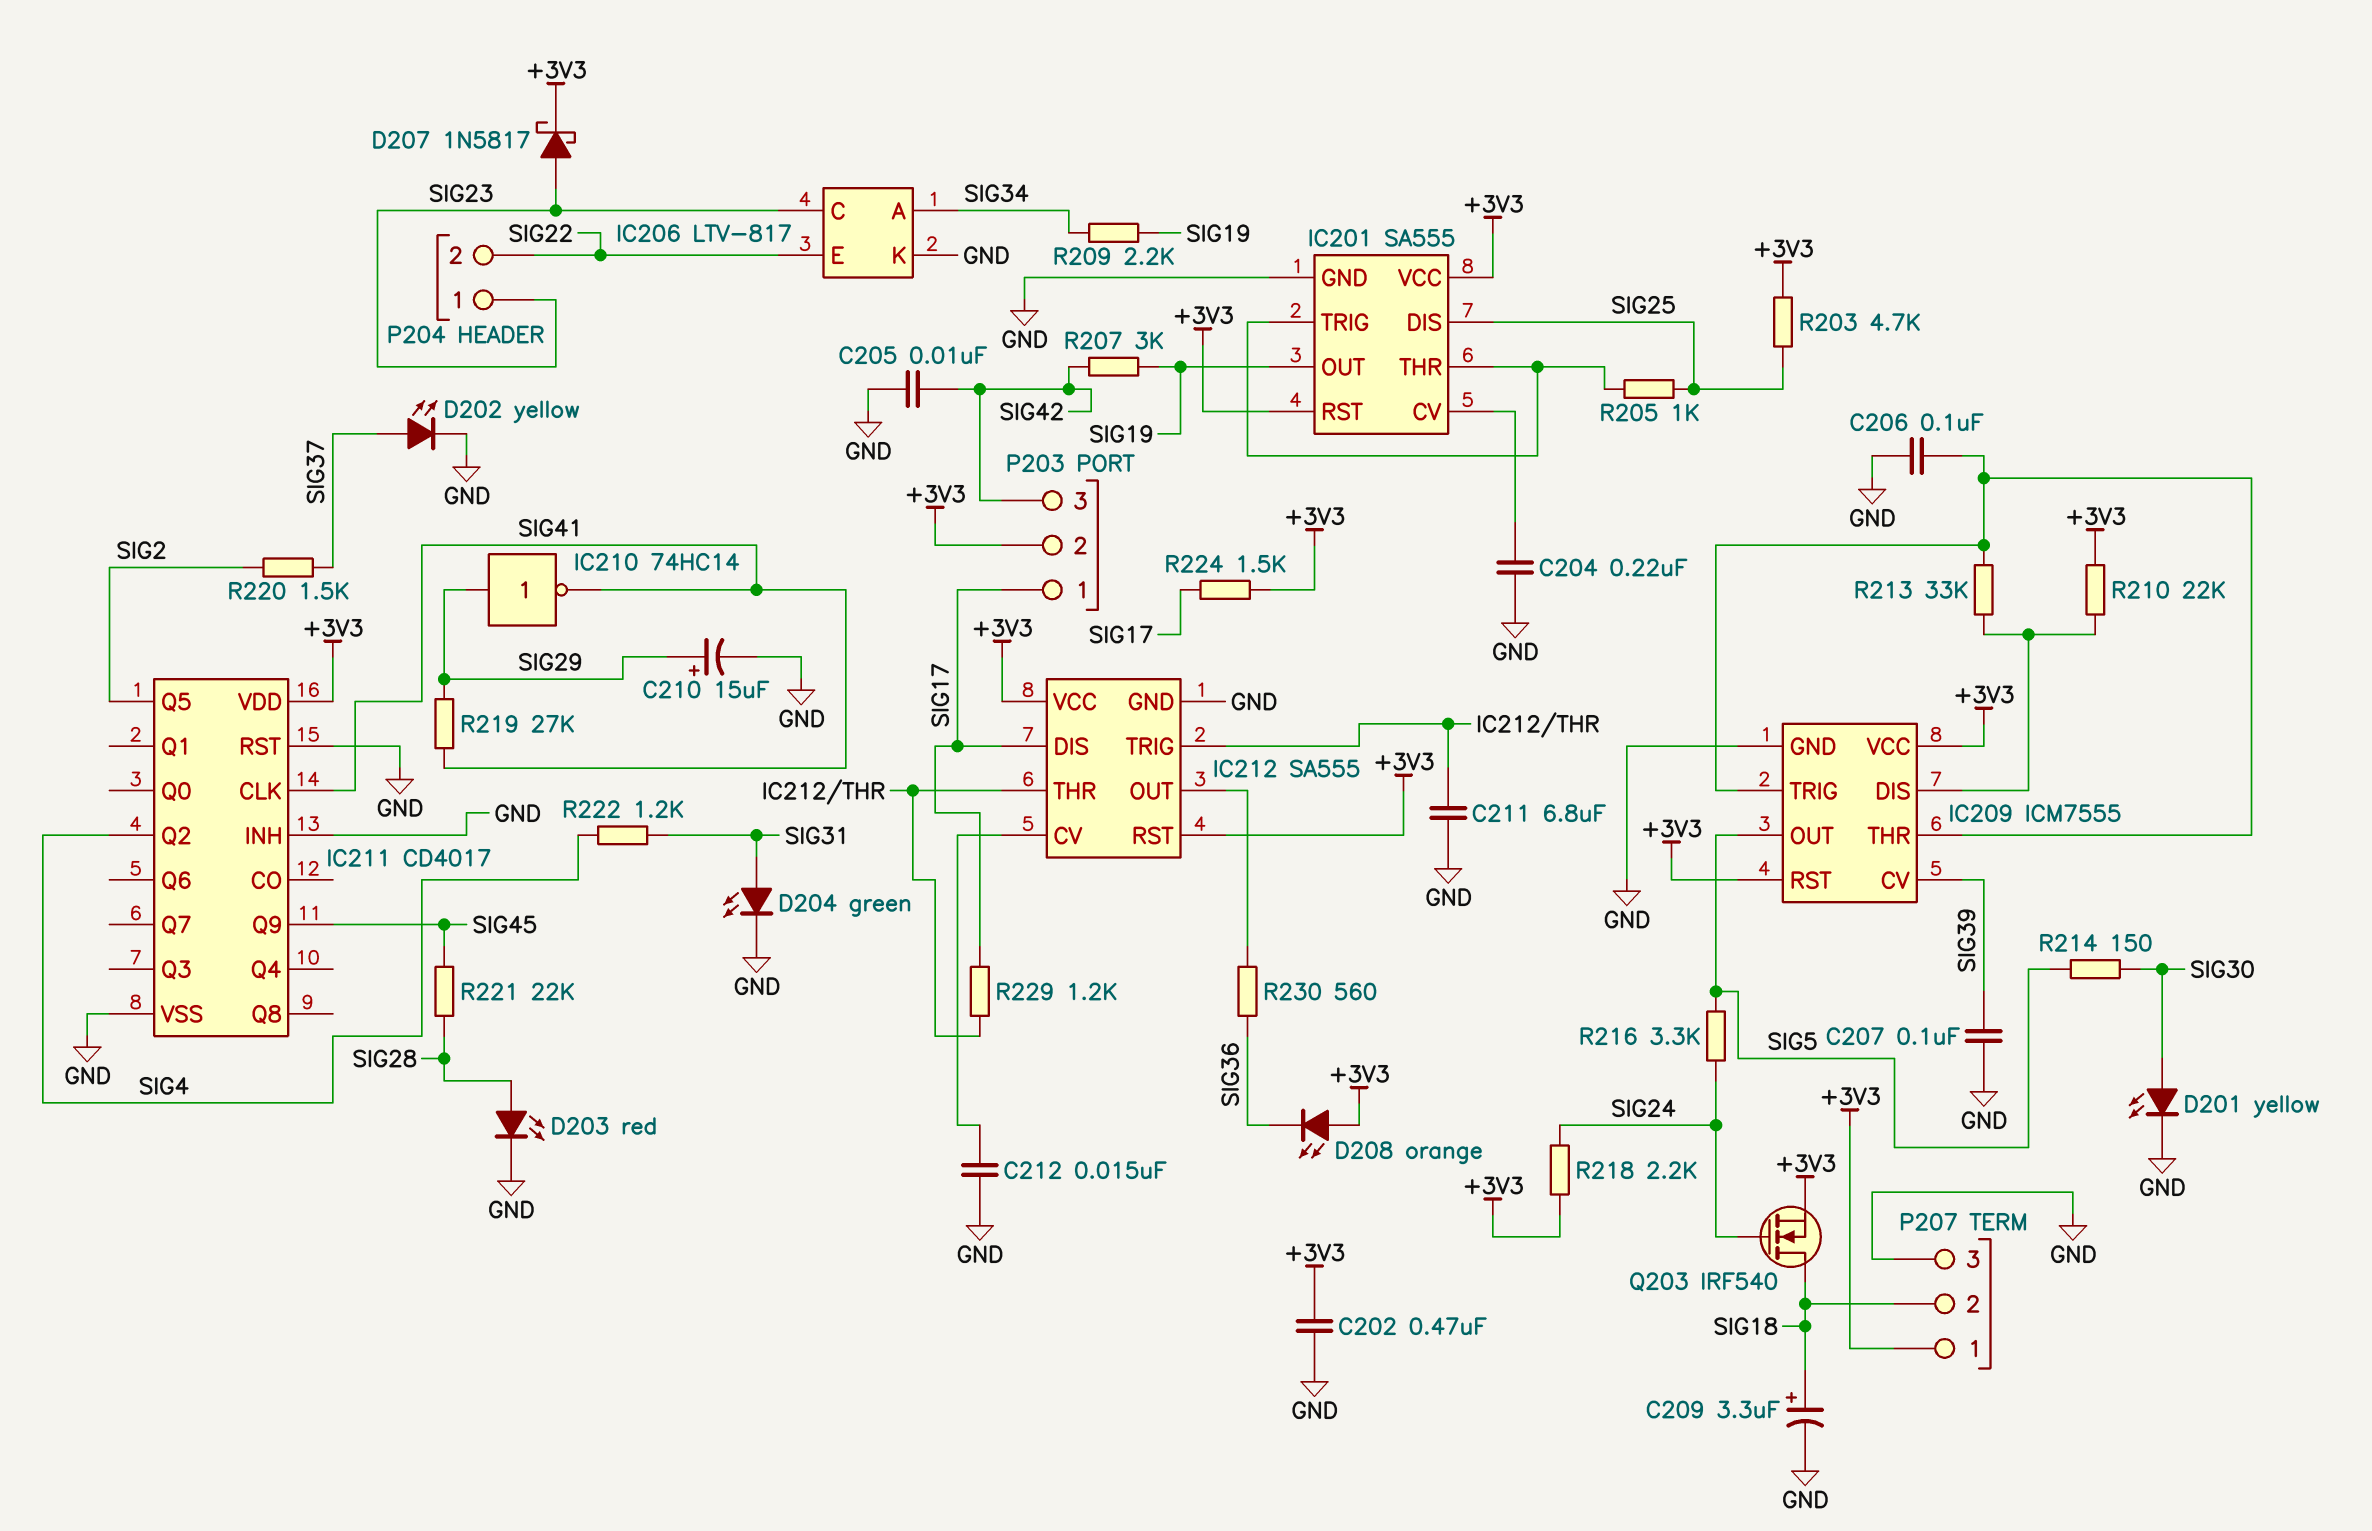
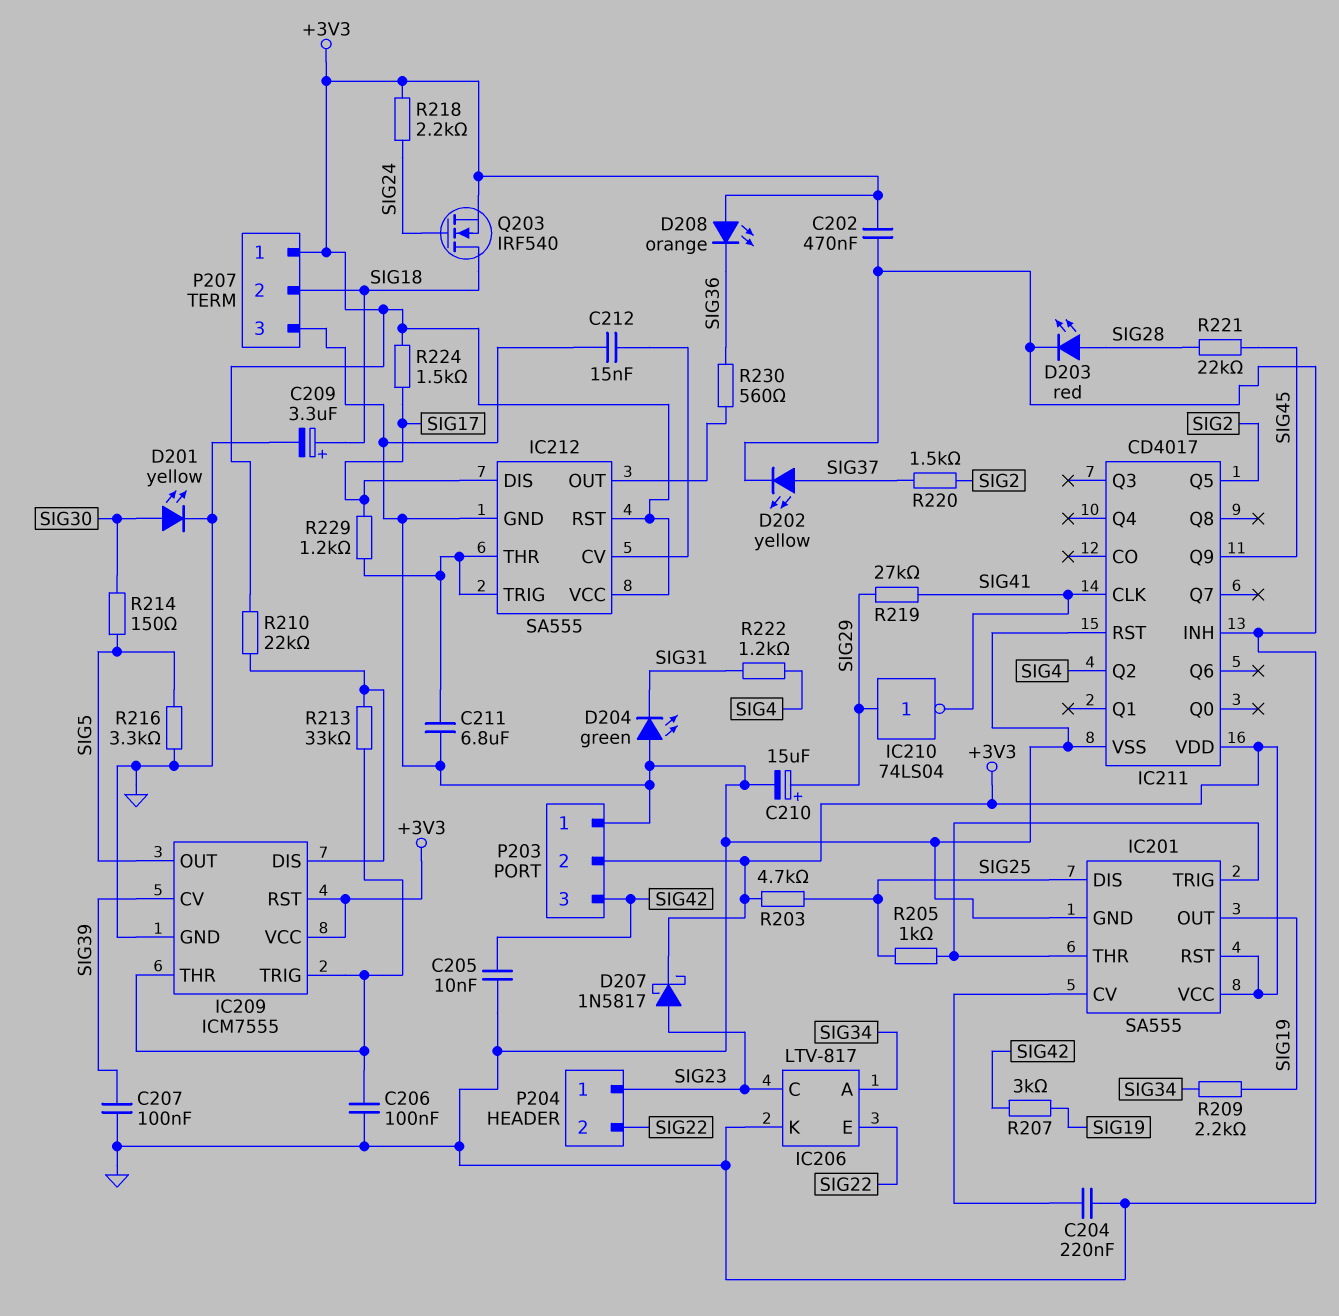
D204: LED green (A SIG31, K GND) -> LED green (A GND, K SIG31)
IC210: NOT 74HC14 (in SIG29, out SIG41) -> NOT 74LS04 (in SIG29, out SIG41)
P203 pin 1: SIG17 -> GND
R216: 3.3k (SIG5, SIG24) -> 3.3k (GND, SIG5)

